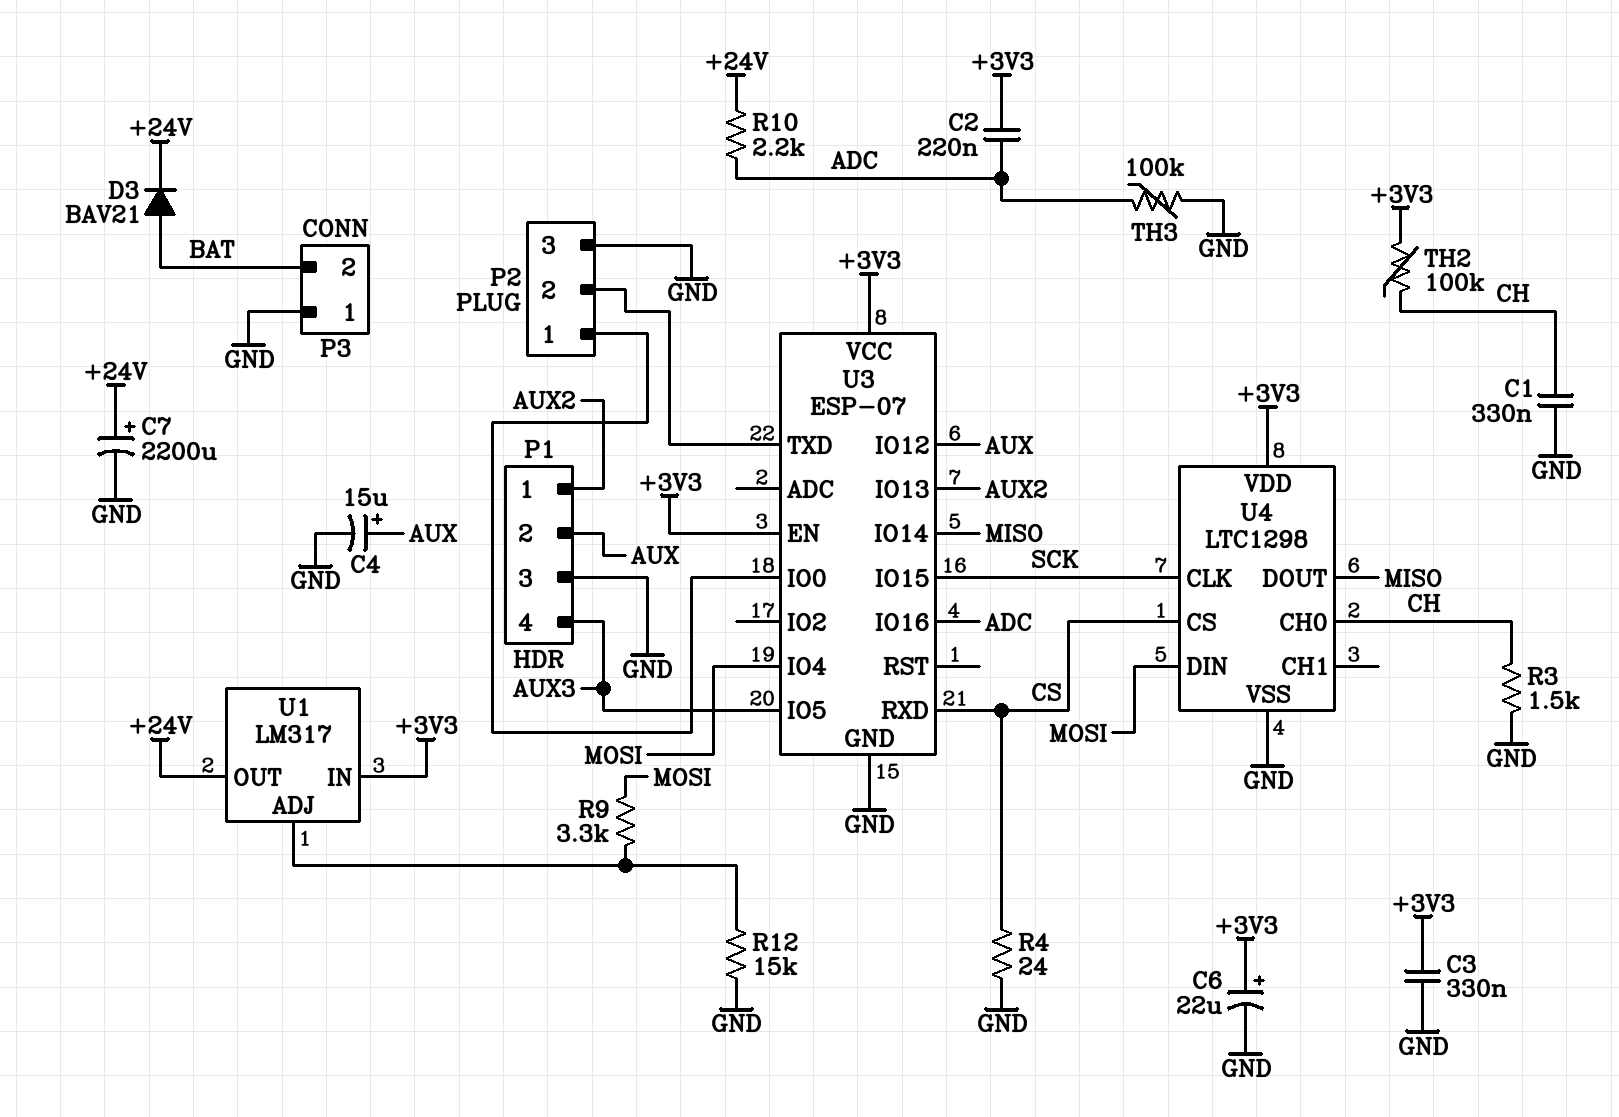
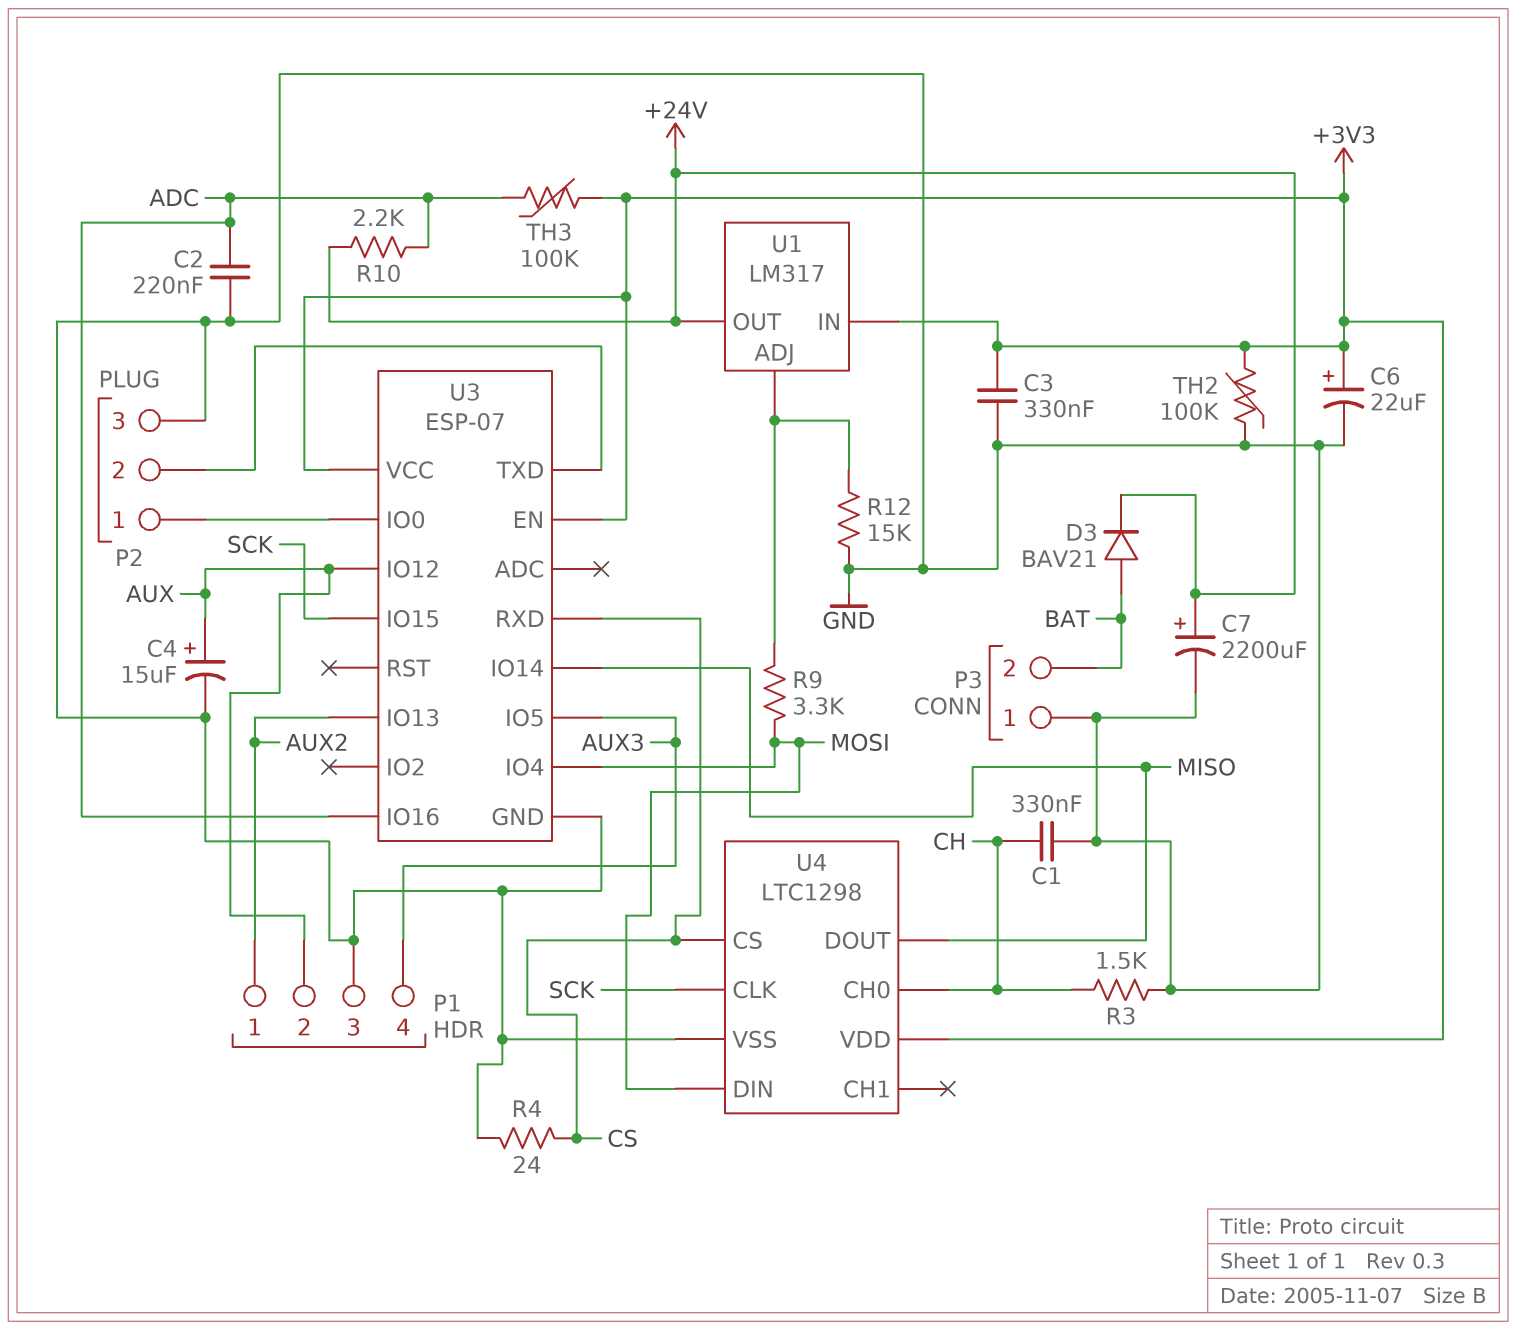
C2: 220nF (+3V3, ADC) -> 220nF (ADC, GND)
TH2: 100k (+3V3, CH) -> 100k (+3V3, GND)
TH3: 100k (ADC, GND) -> 100k (+3V3, ADC)

